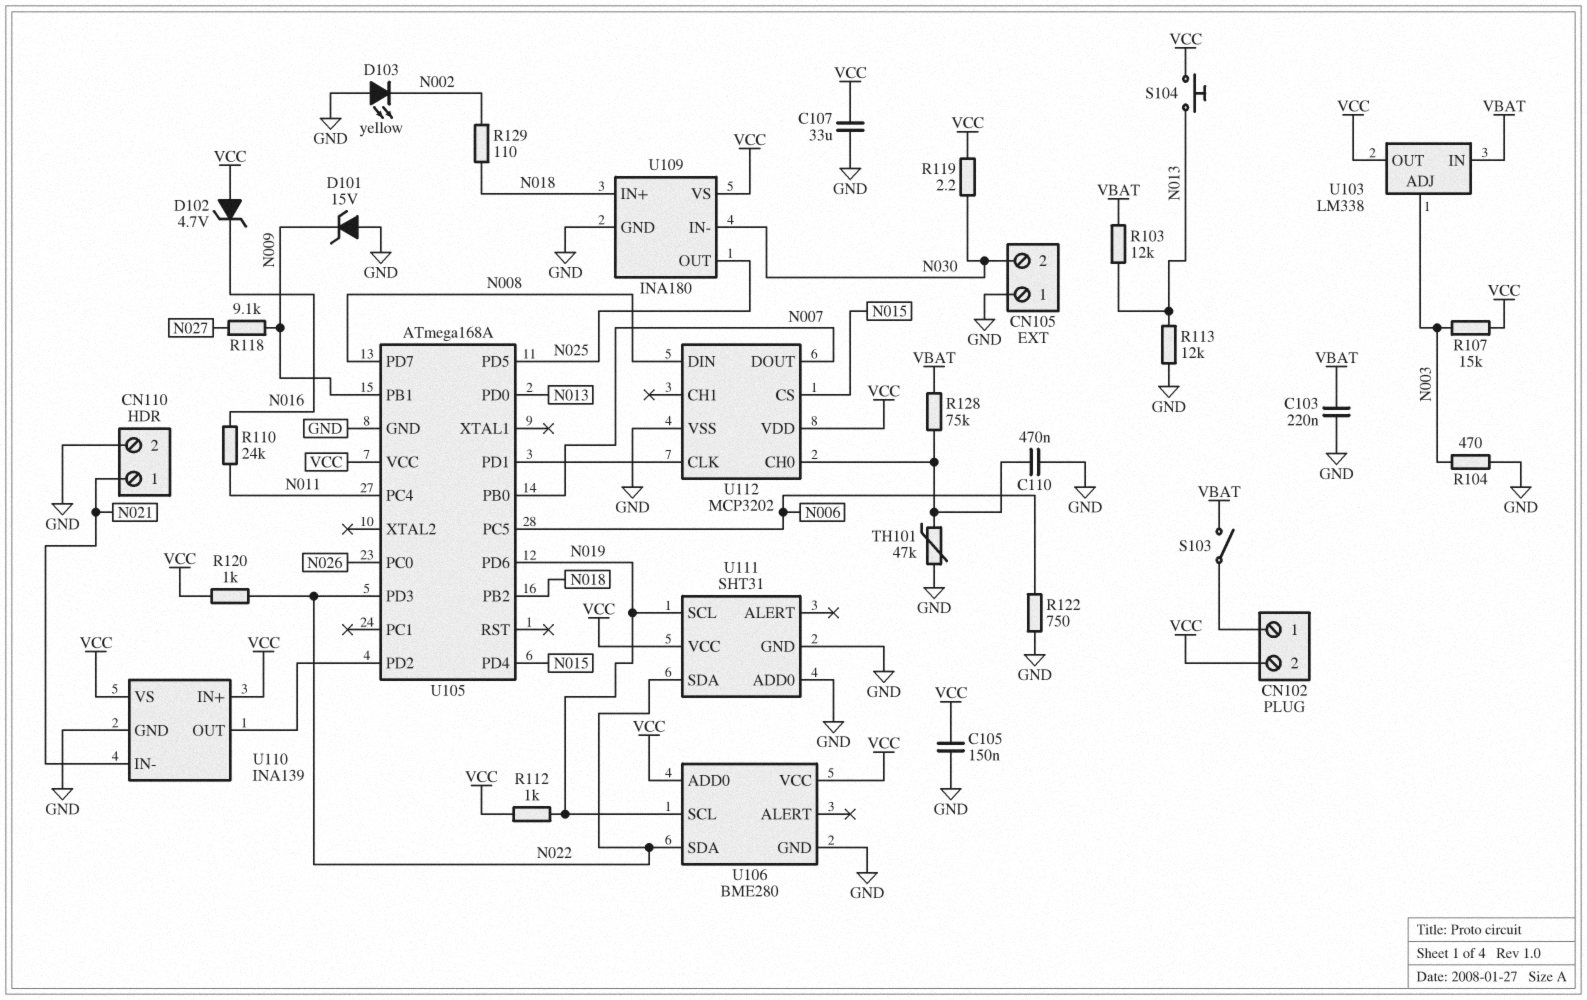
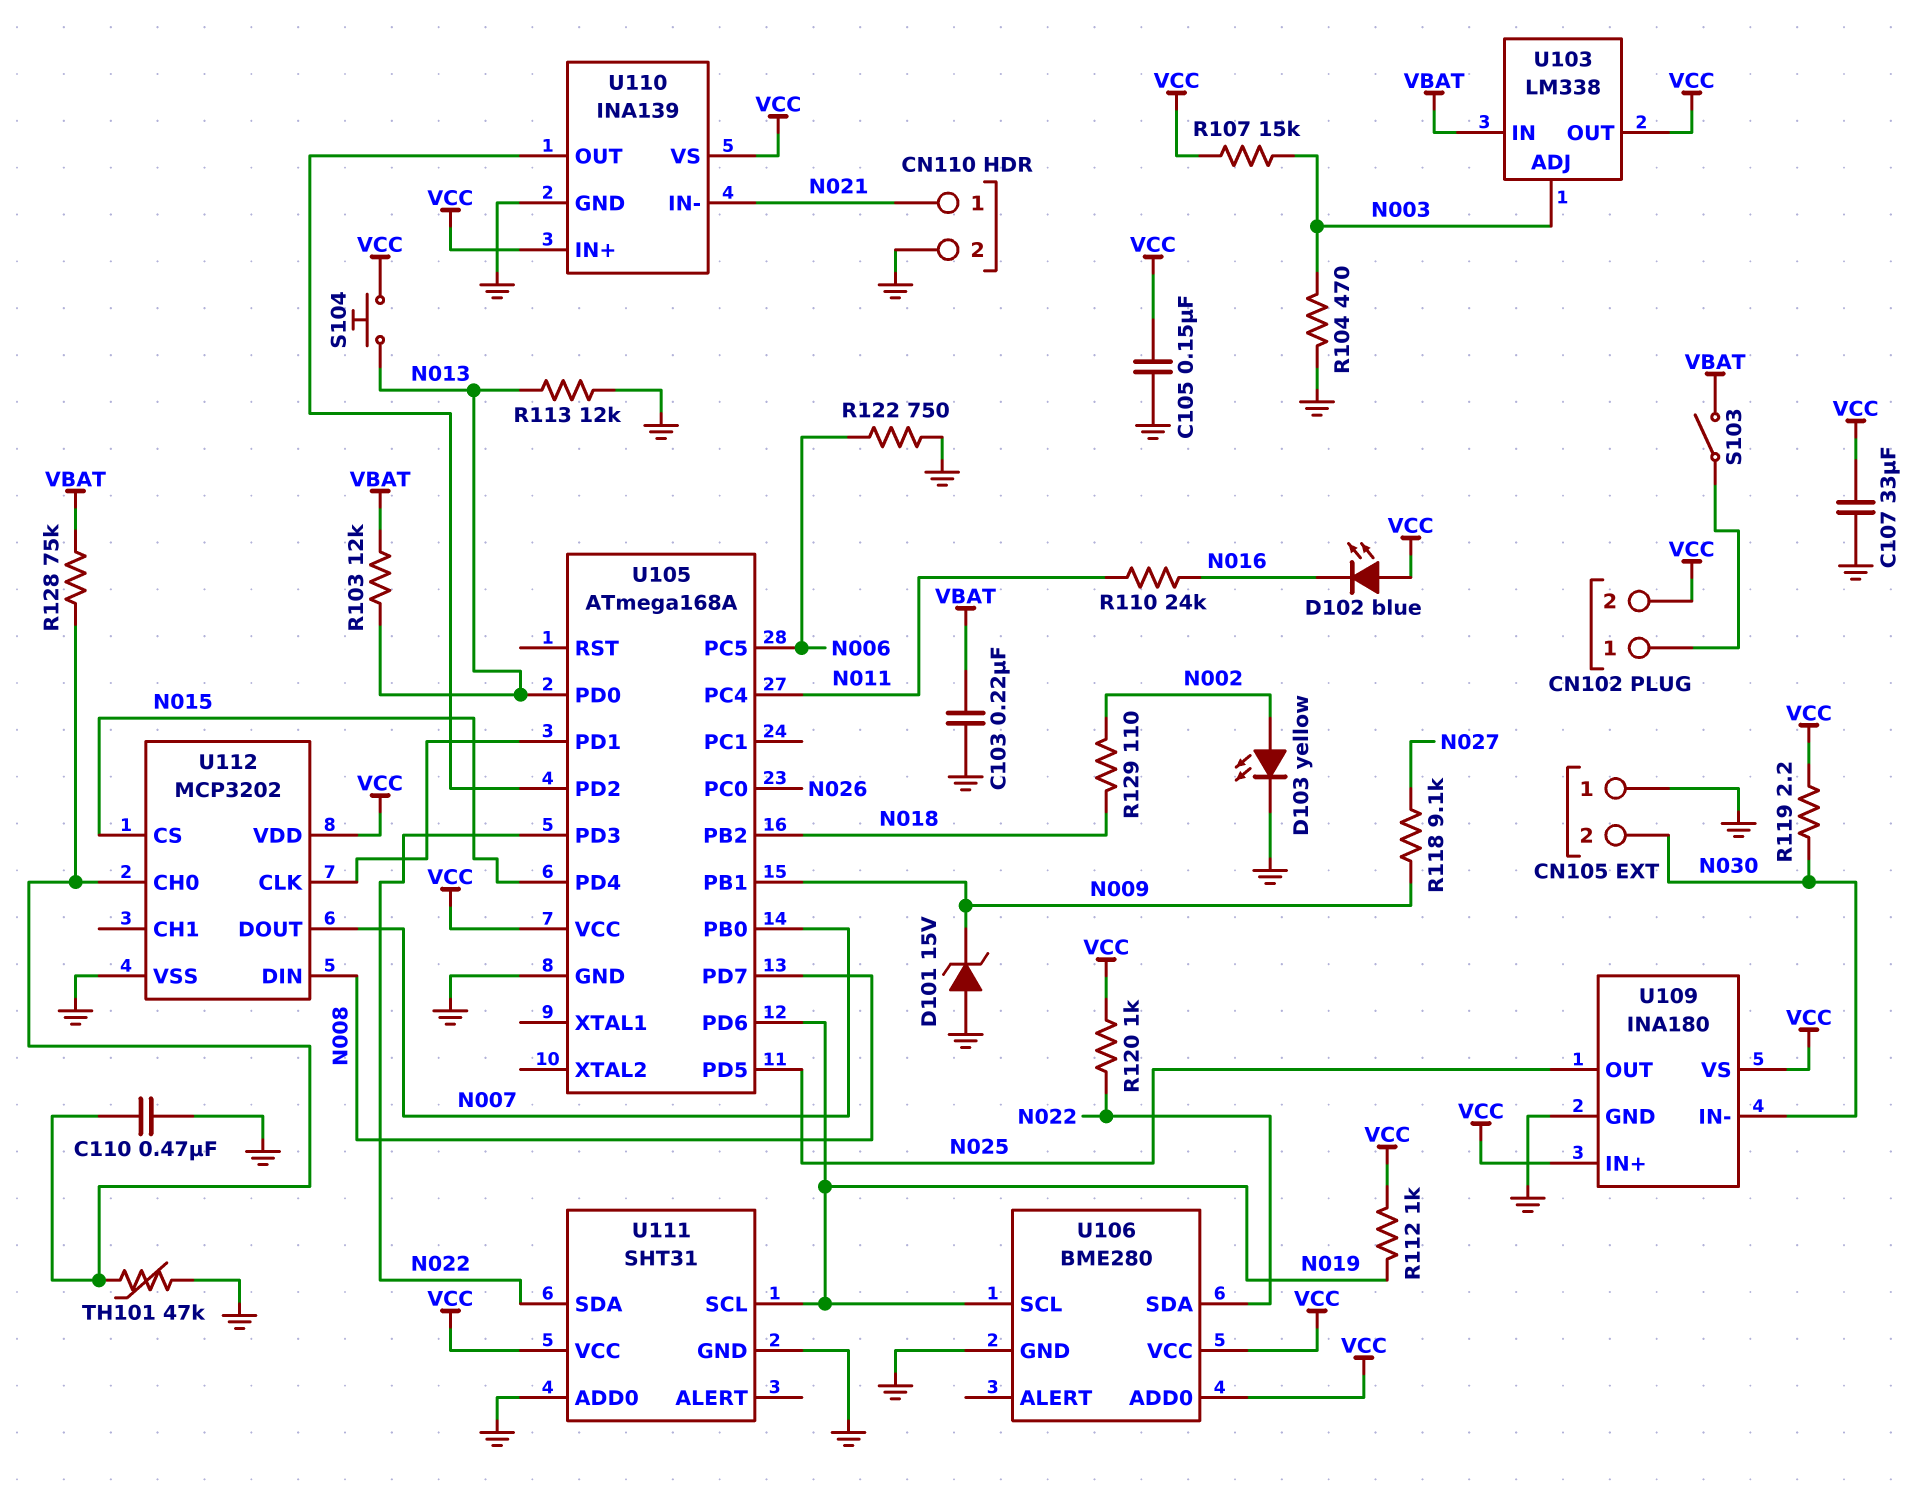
D102: zener 4.7V (A VCC, K N016) -> LED blue (A VCC, K N016)
D103: LED yellow (A GND, K N002) -> LED yellow (A N002, K GND)
U109 pin IN+: N018 -> VCC

